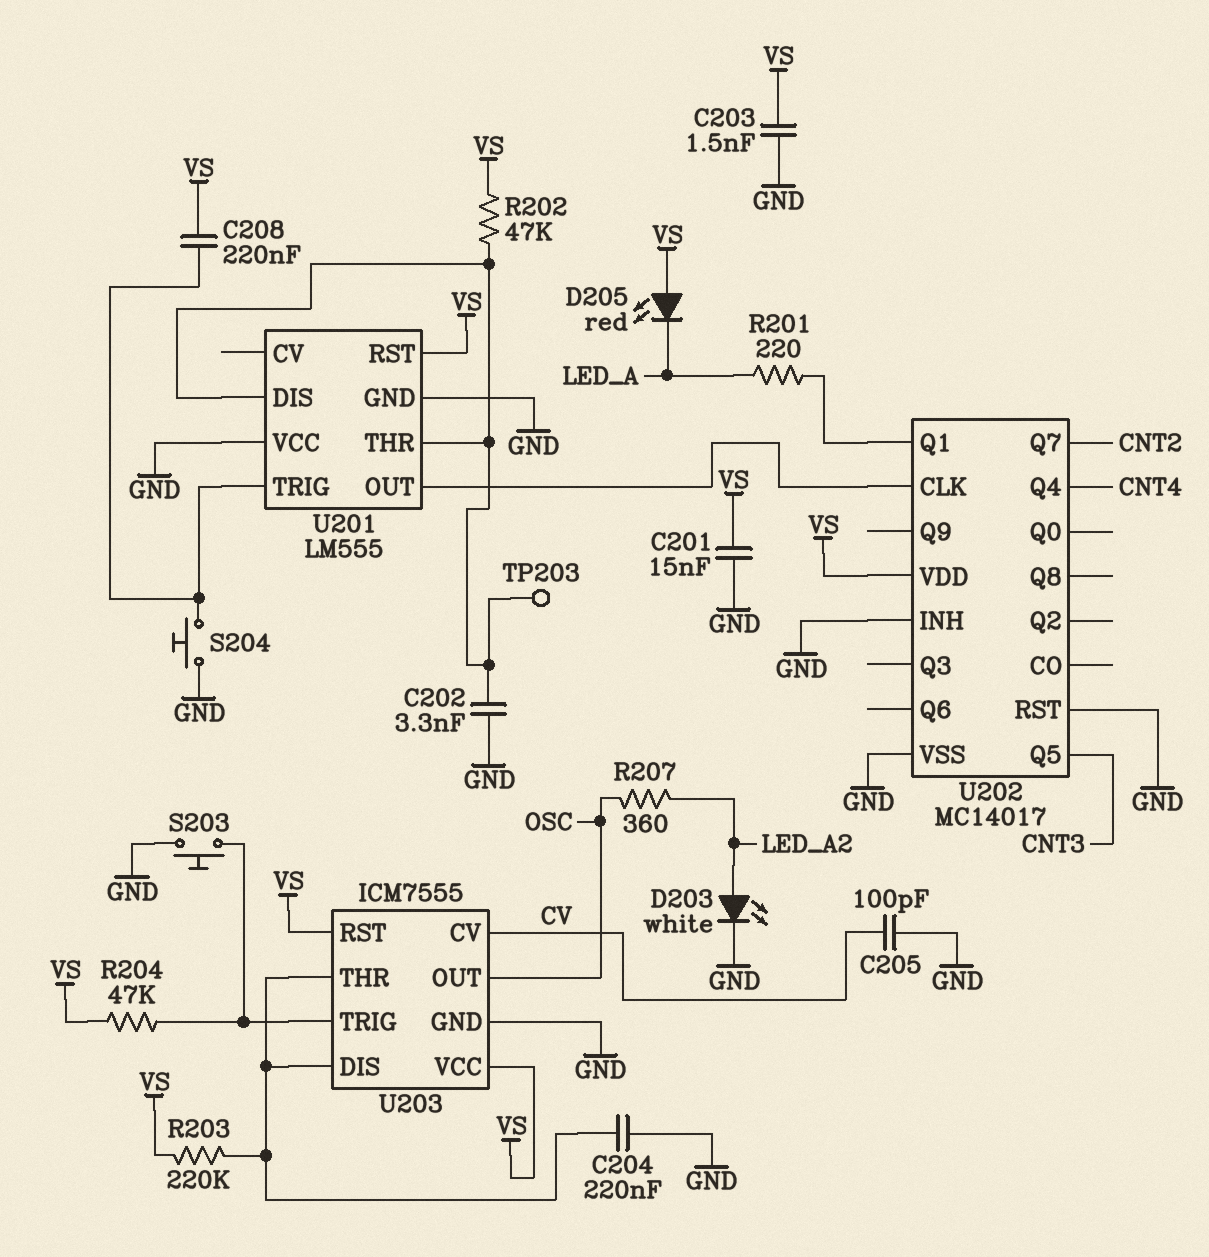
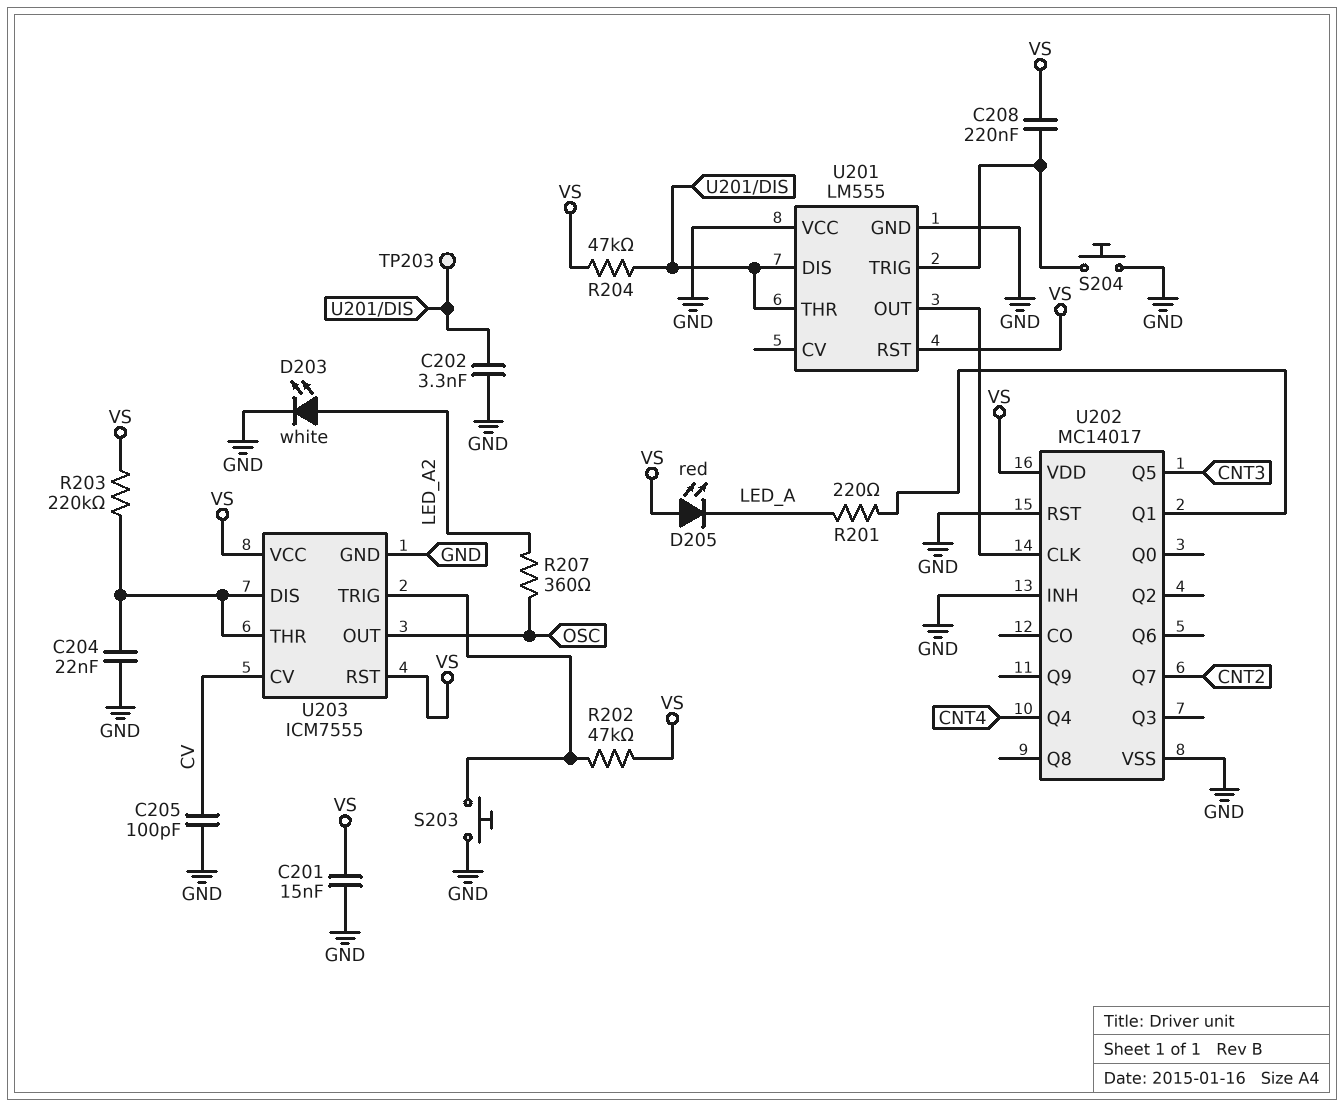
C203: 1.5nF (GND, VS) -> none
C204: 220nF (GND, U203/DIS) -> 22nF (GND, U203/DIS)
R202: 47k (U201/DIS, VS) -> 47k (U203/TRIG, VS)
R204: 47k (U203/TRIG, VS) -> 47k (U201/DIS, VS)

